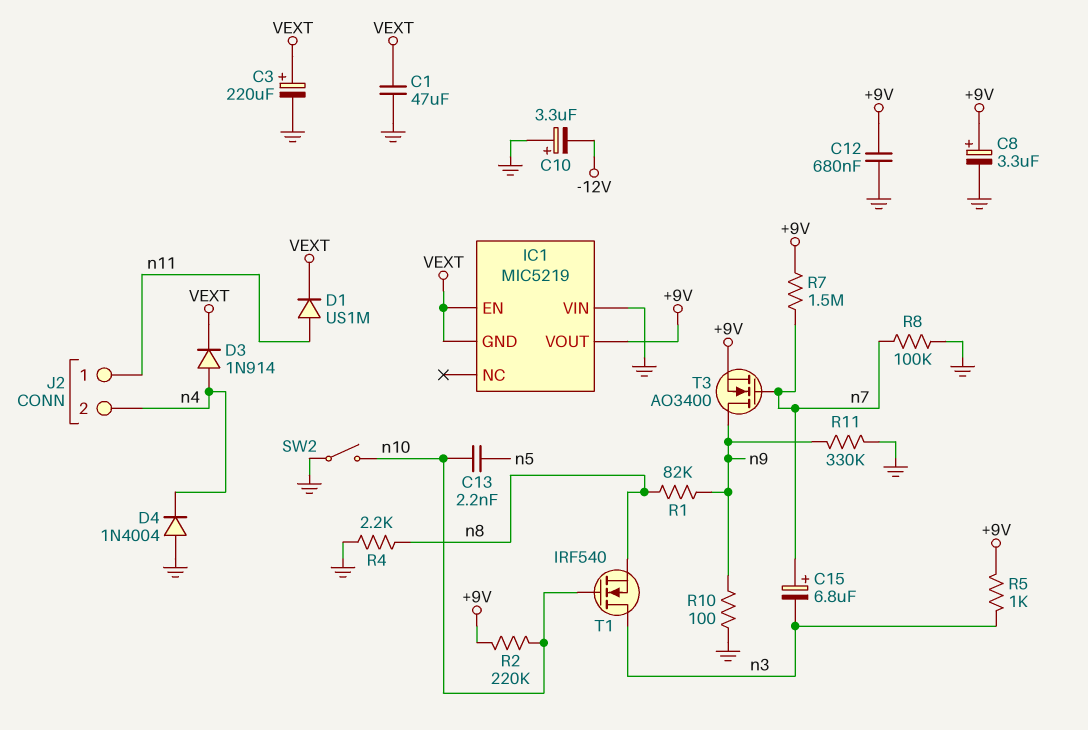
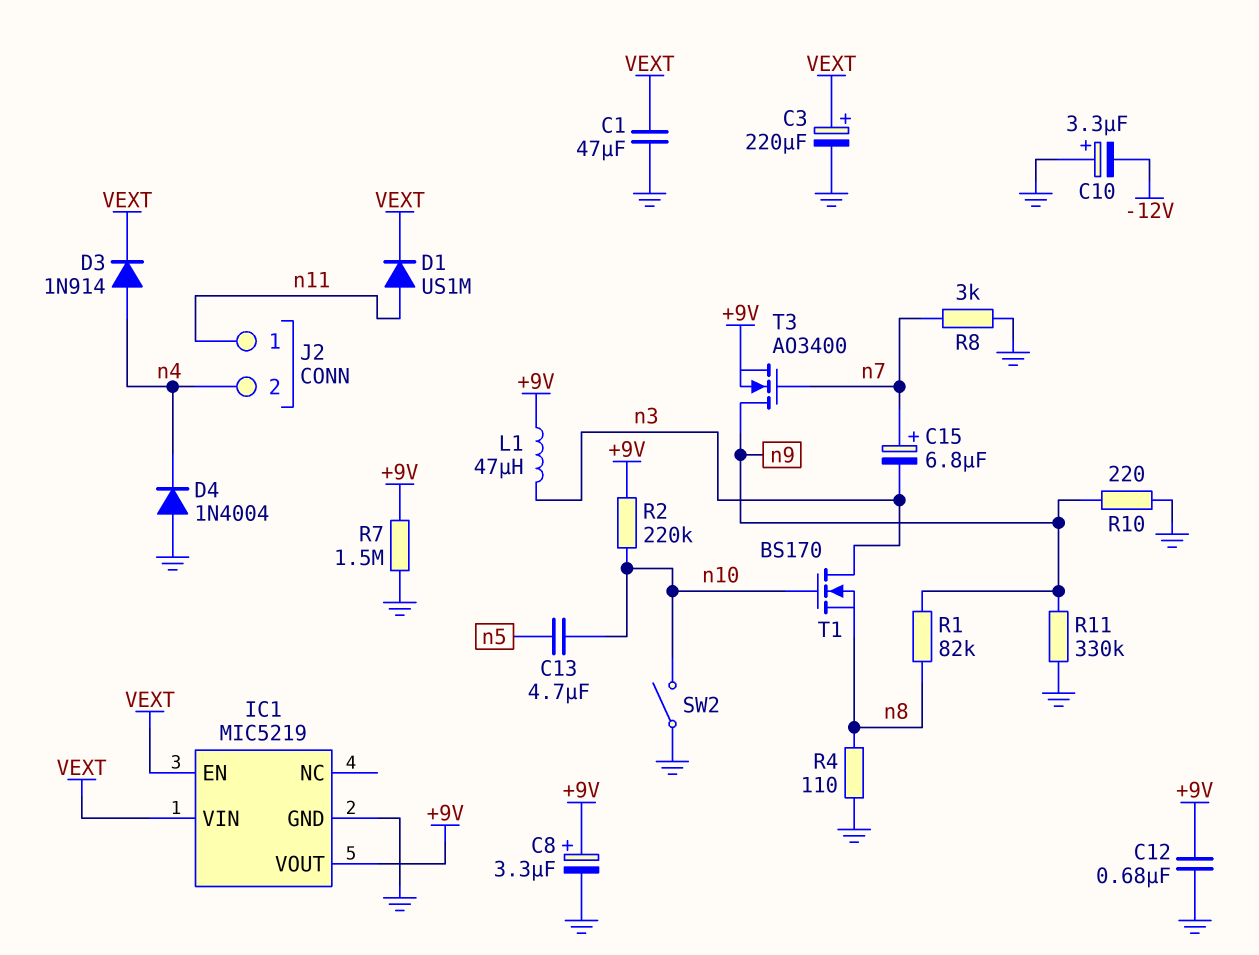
C13: 2.2nF (n5, n10) -> 4.7uF (n5, n10)
IC1 pin GND: VEXT -> GND
IC1 pin VIN: GND -> VEXT
L1: none -> 47uH (+9V, n3)
R4: 2.2k (GND, n8) -> 110 (GND, n8)
R5: 1k (+9V, n3) -> none
R7: 1.5M (+9V, n7) -> 1.5M (+9V, GND)
R8: 100k (GND, n7) -> 3k (GND, n7)
R10: 100 (GND, n9) -> 220 (GND, n9)
T1: NMOS IRF540 (G n10, D n3, S n8) -> NMOS BS170 (G n10, D n3, S n8)

